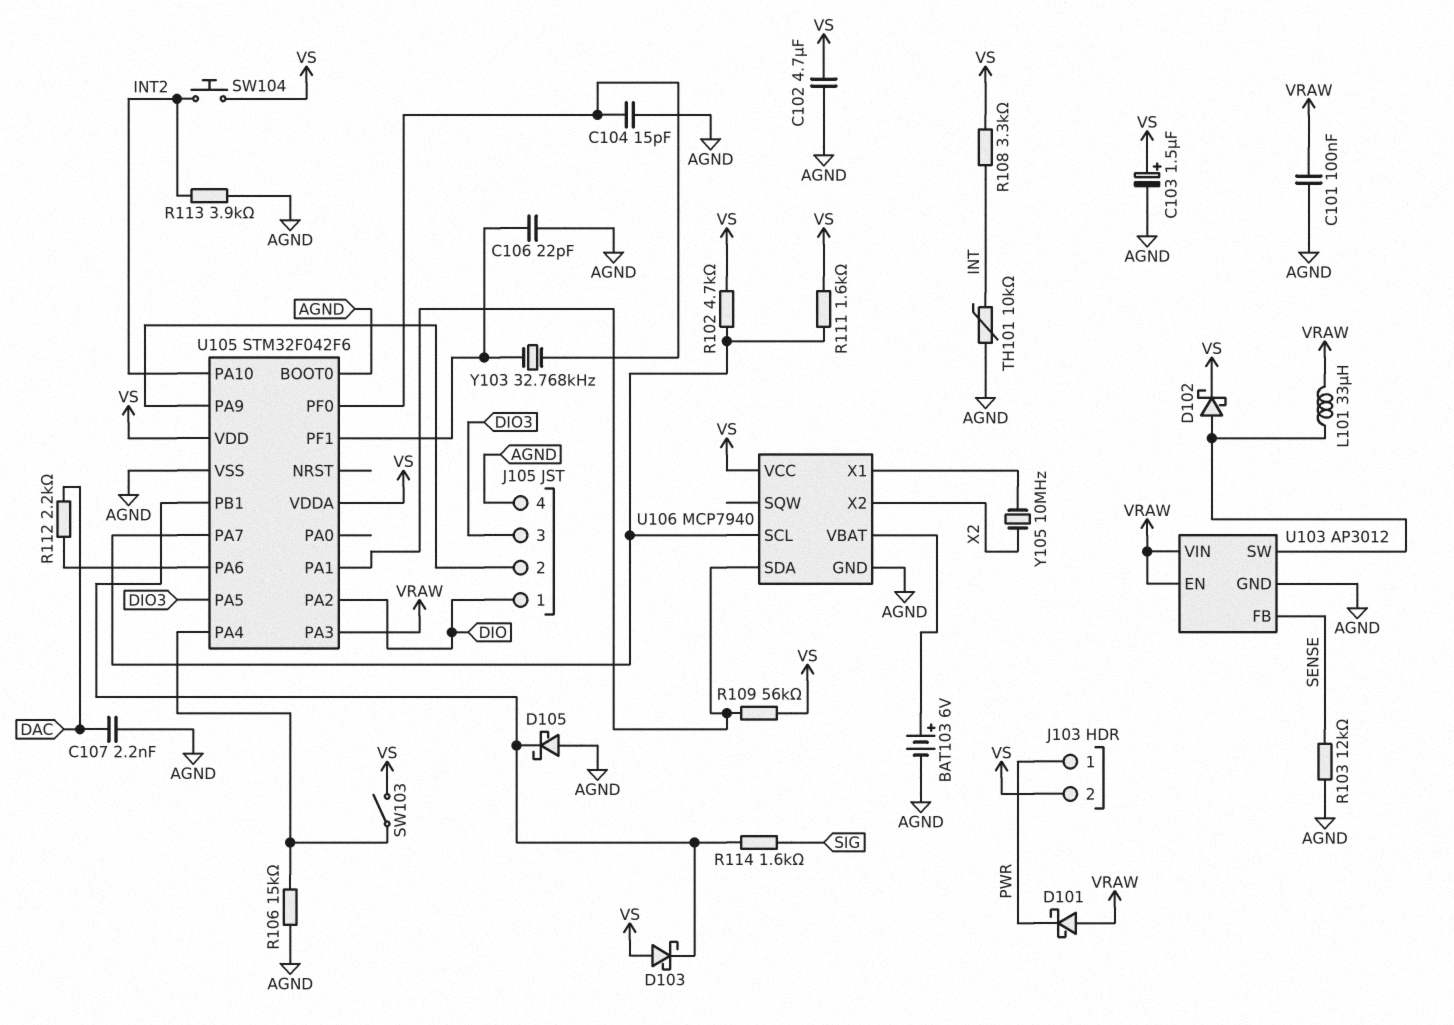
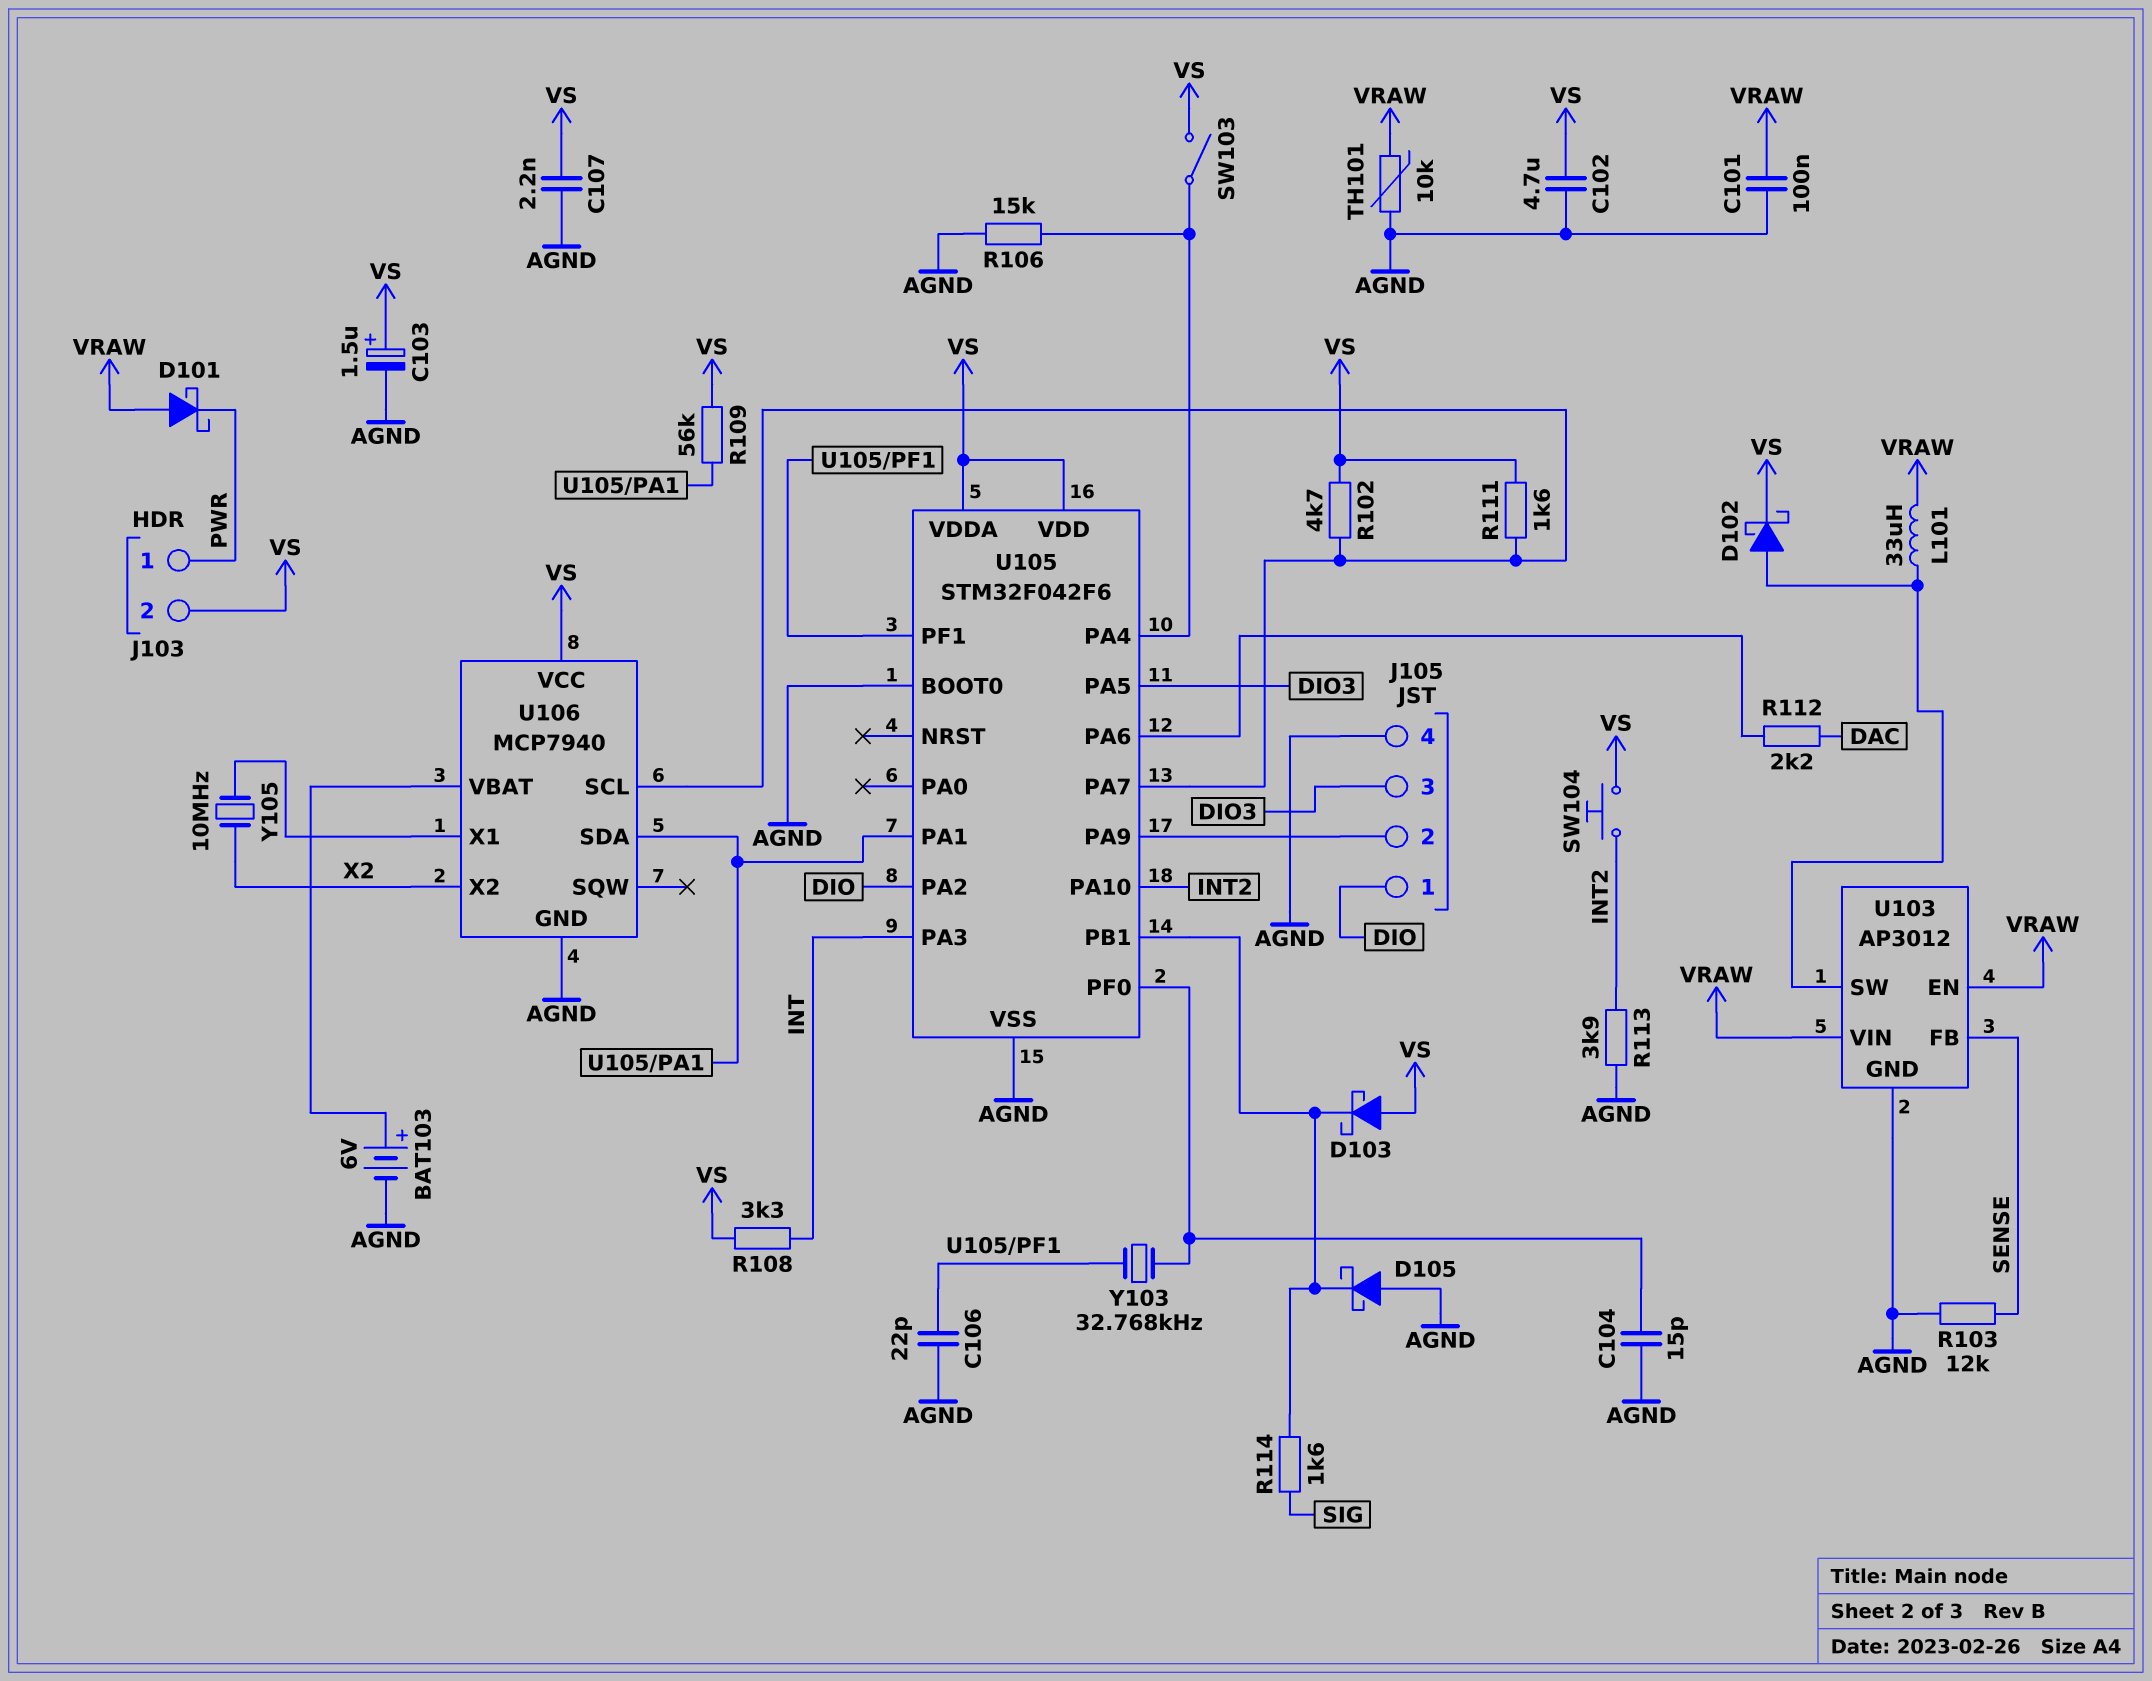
C107: 2.2nF (AGND, DAC) -> 2.2nF (AGND, VS)
TH101: 10k (AGND, INT) -> 10k (AGND, VRAW)
U105 pin PA3: VRAW -> INT

